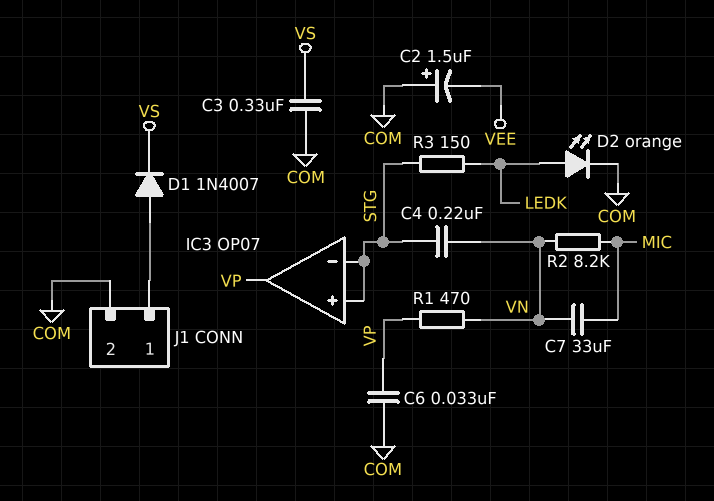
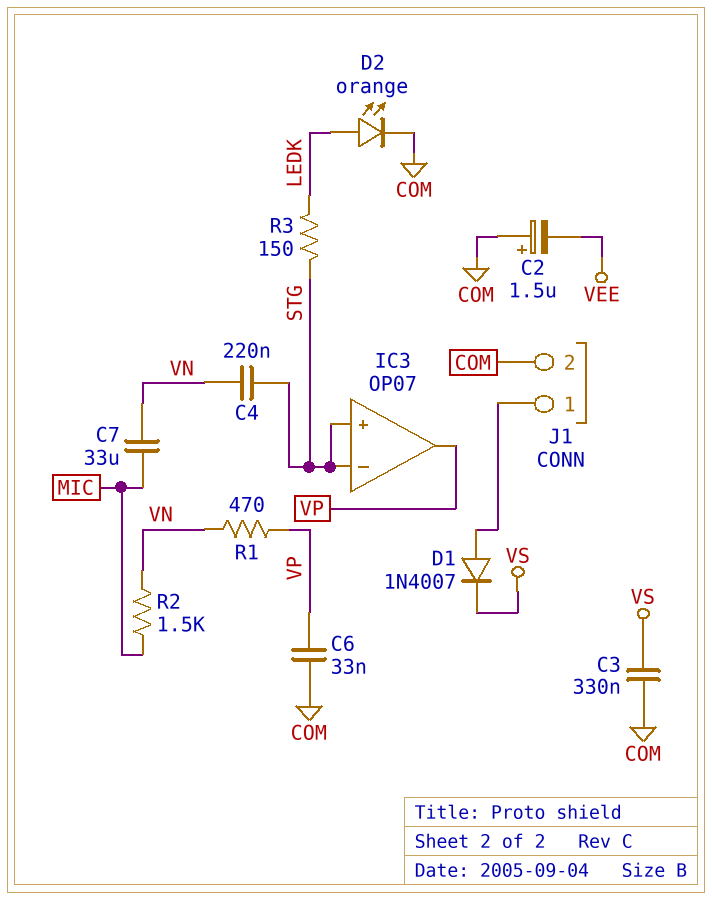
R2: 8.2k (MIC, VN) -> 1.5k (MIC, VN)

